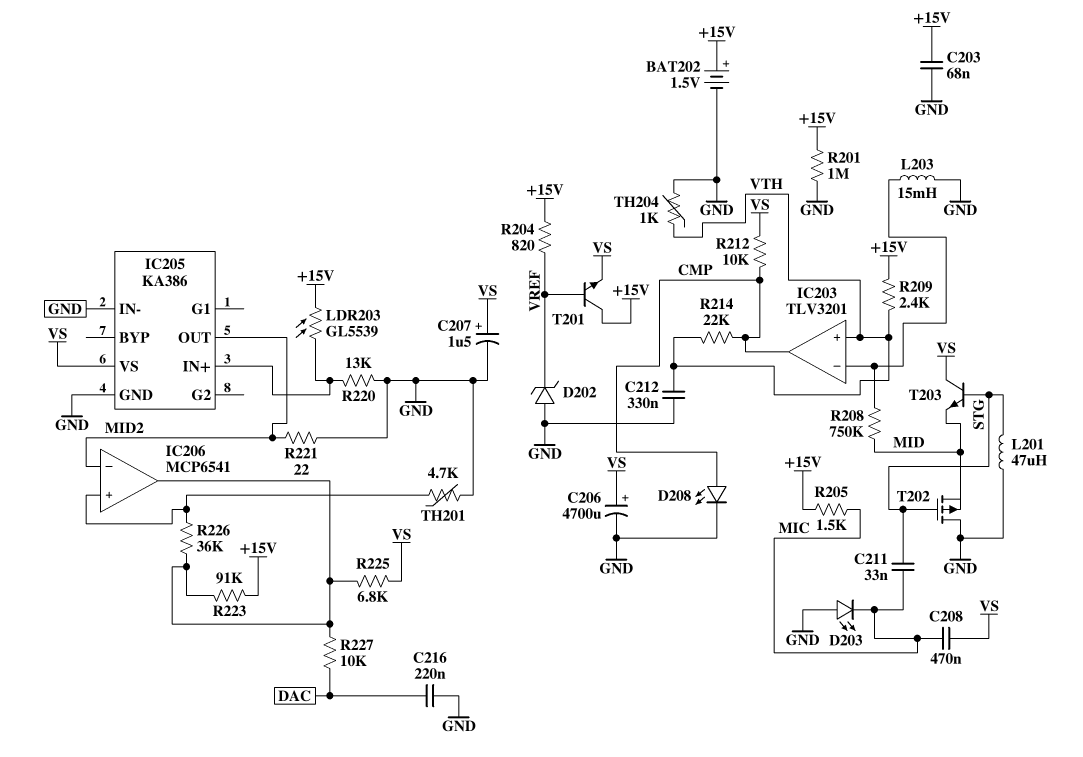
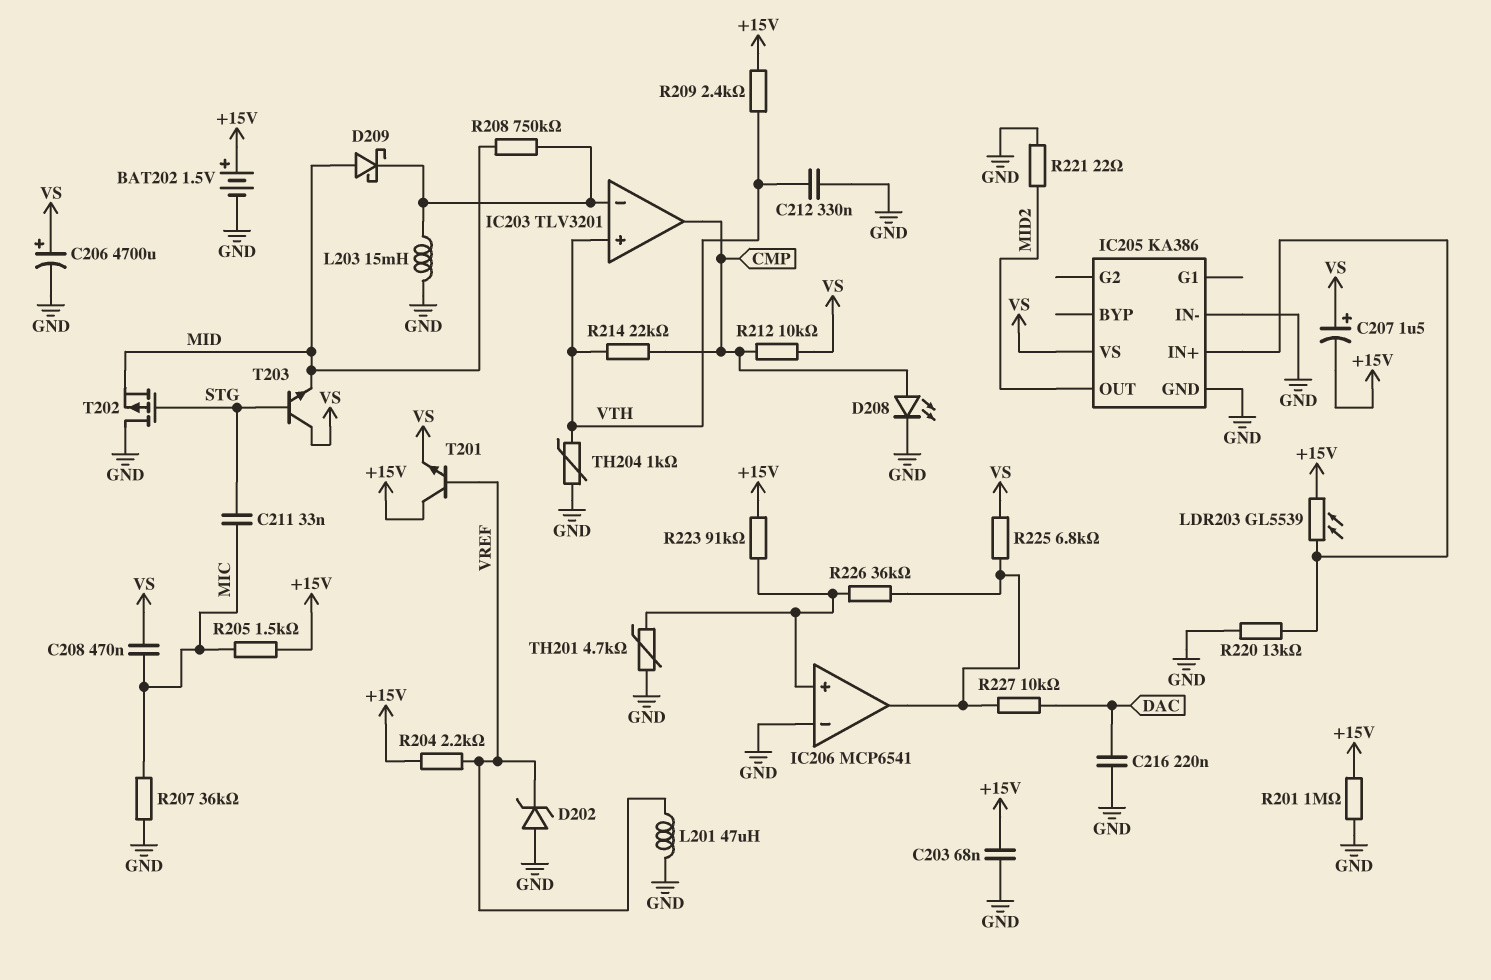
C207: 1.5uF (plus VS, minus GND) -> 1.5uF (plus VS, minus +15V)
D203: LED (A GND, K MIC) -> none
D209: none -> schottky (A MID, K IC203/in-)
IC206 pin in-: MID2 -> GND
L201: 47uH (GND, STG) -> 47uH (GND, VREF)
R204: 820 (+15V, VREF) -> 2.2k (+15V, VREF)
R207: none -> 36k (GND, MIC)
R223: 91k (+15V, IC206/out) -> 91k (+15V, IC206/in+)

